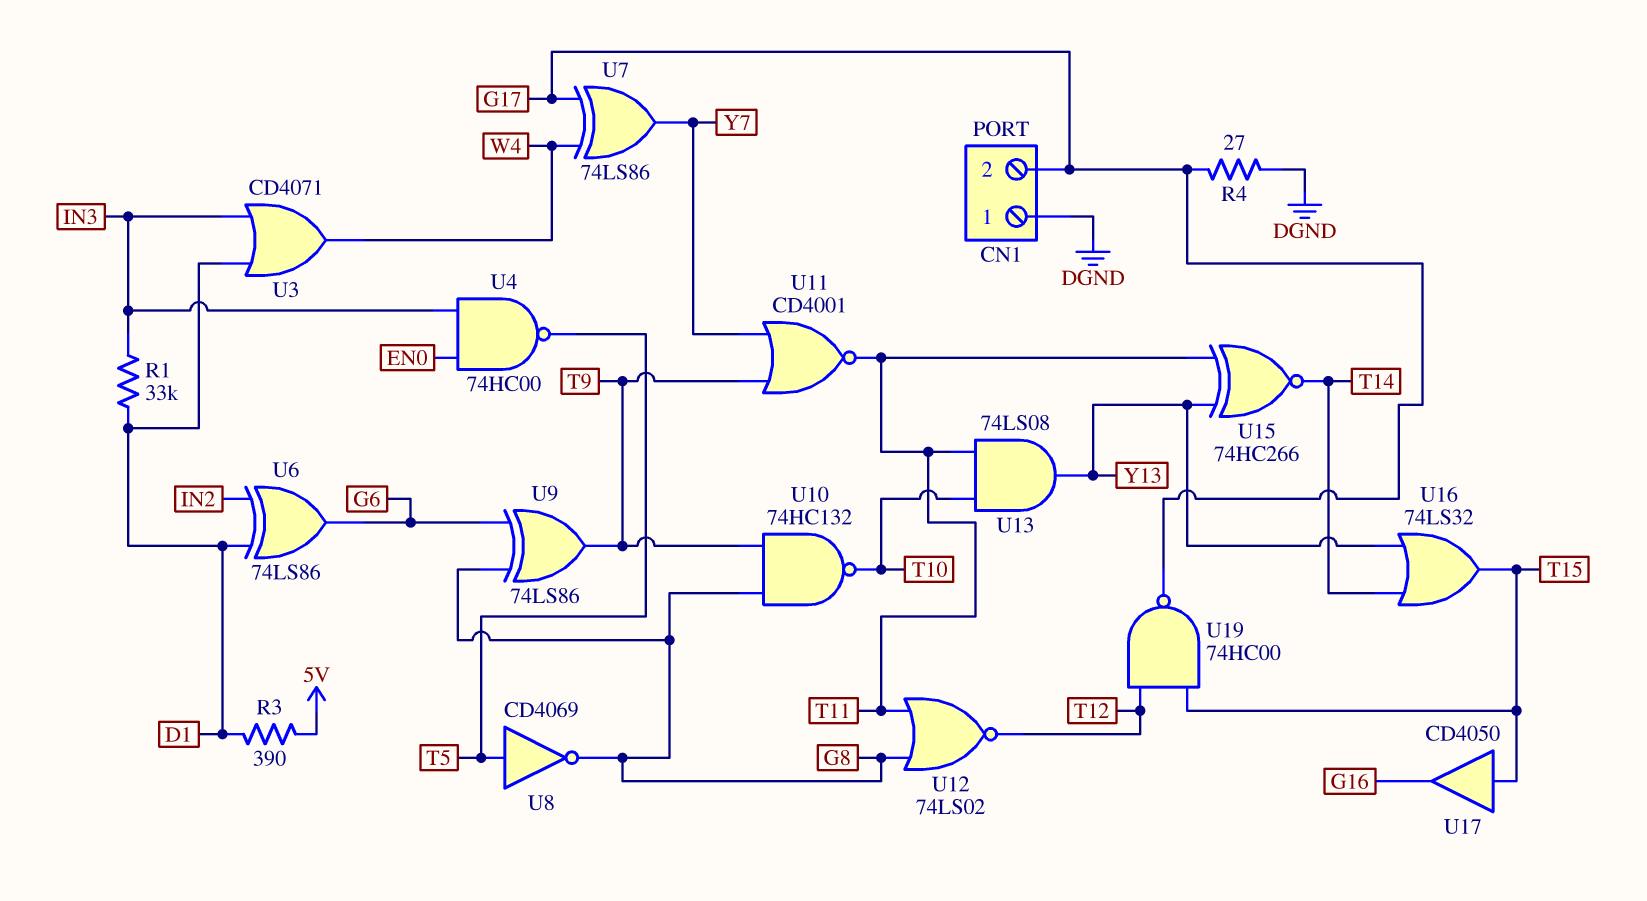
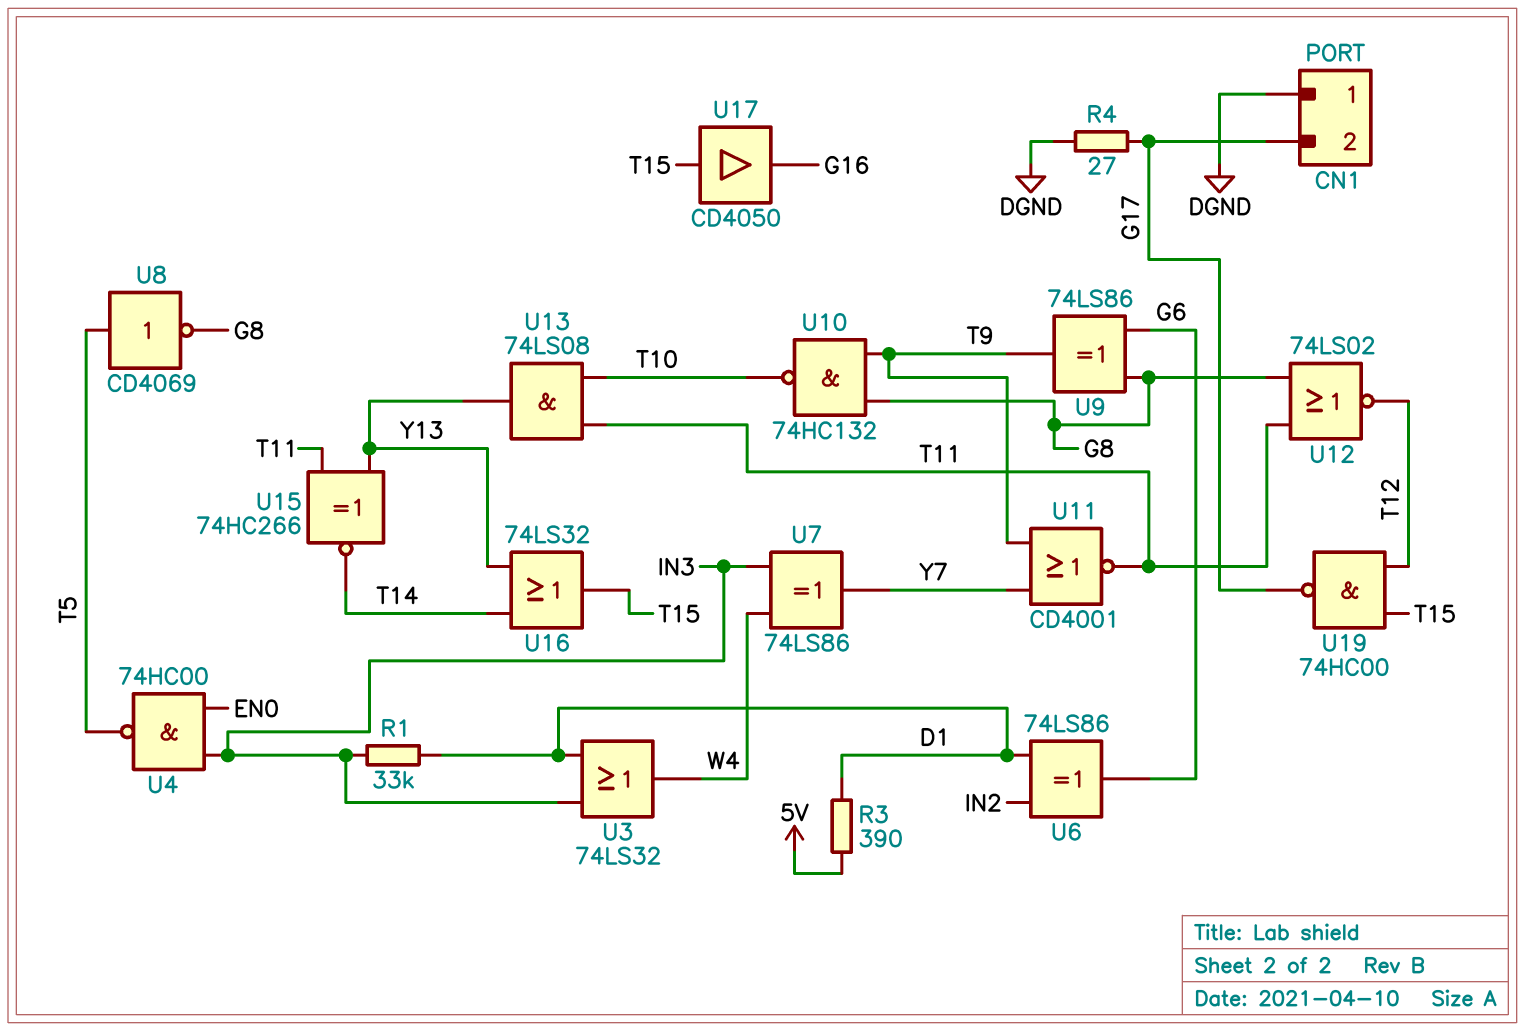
U3: OR CD4071 (in D1, in IN3, out W4) -> OR 74LS32 (in D1, in IN3, out W4)
U7: XOR 74LS86 (in G17, in W4, out Y7) -> XOR 74LS86 (in IN3, in W4, out Y7)

